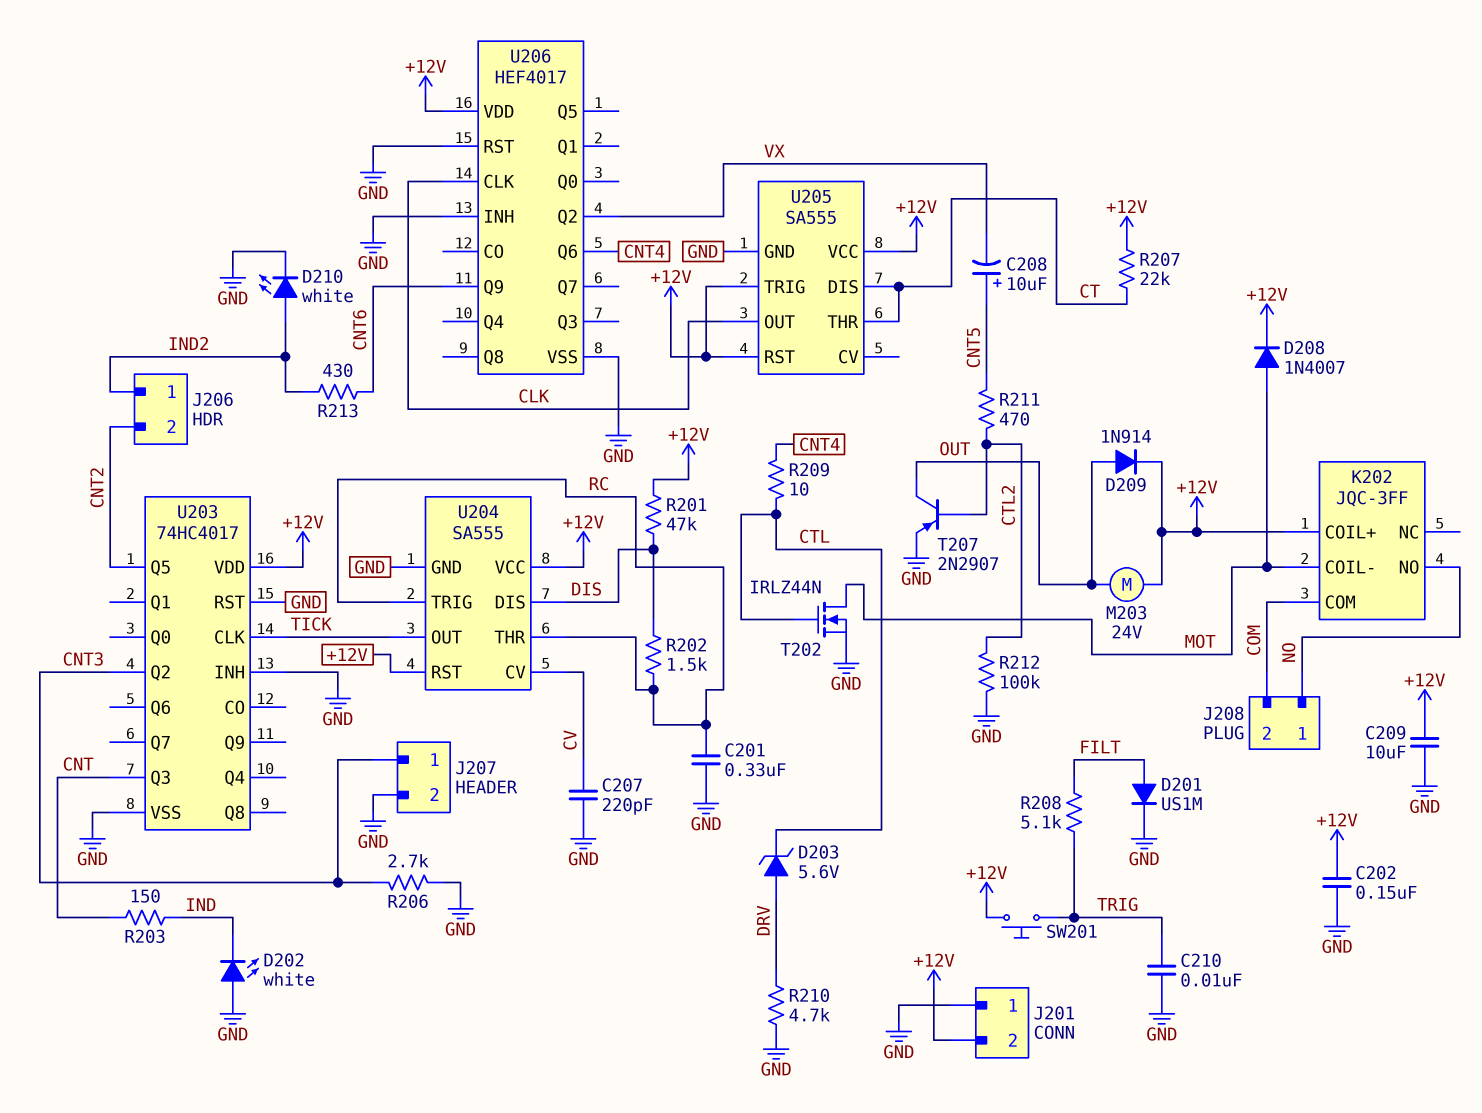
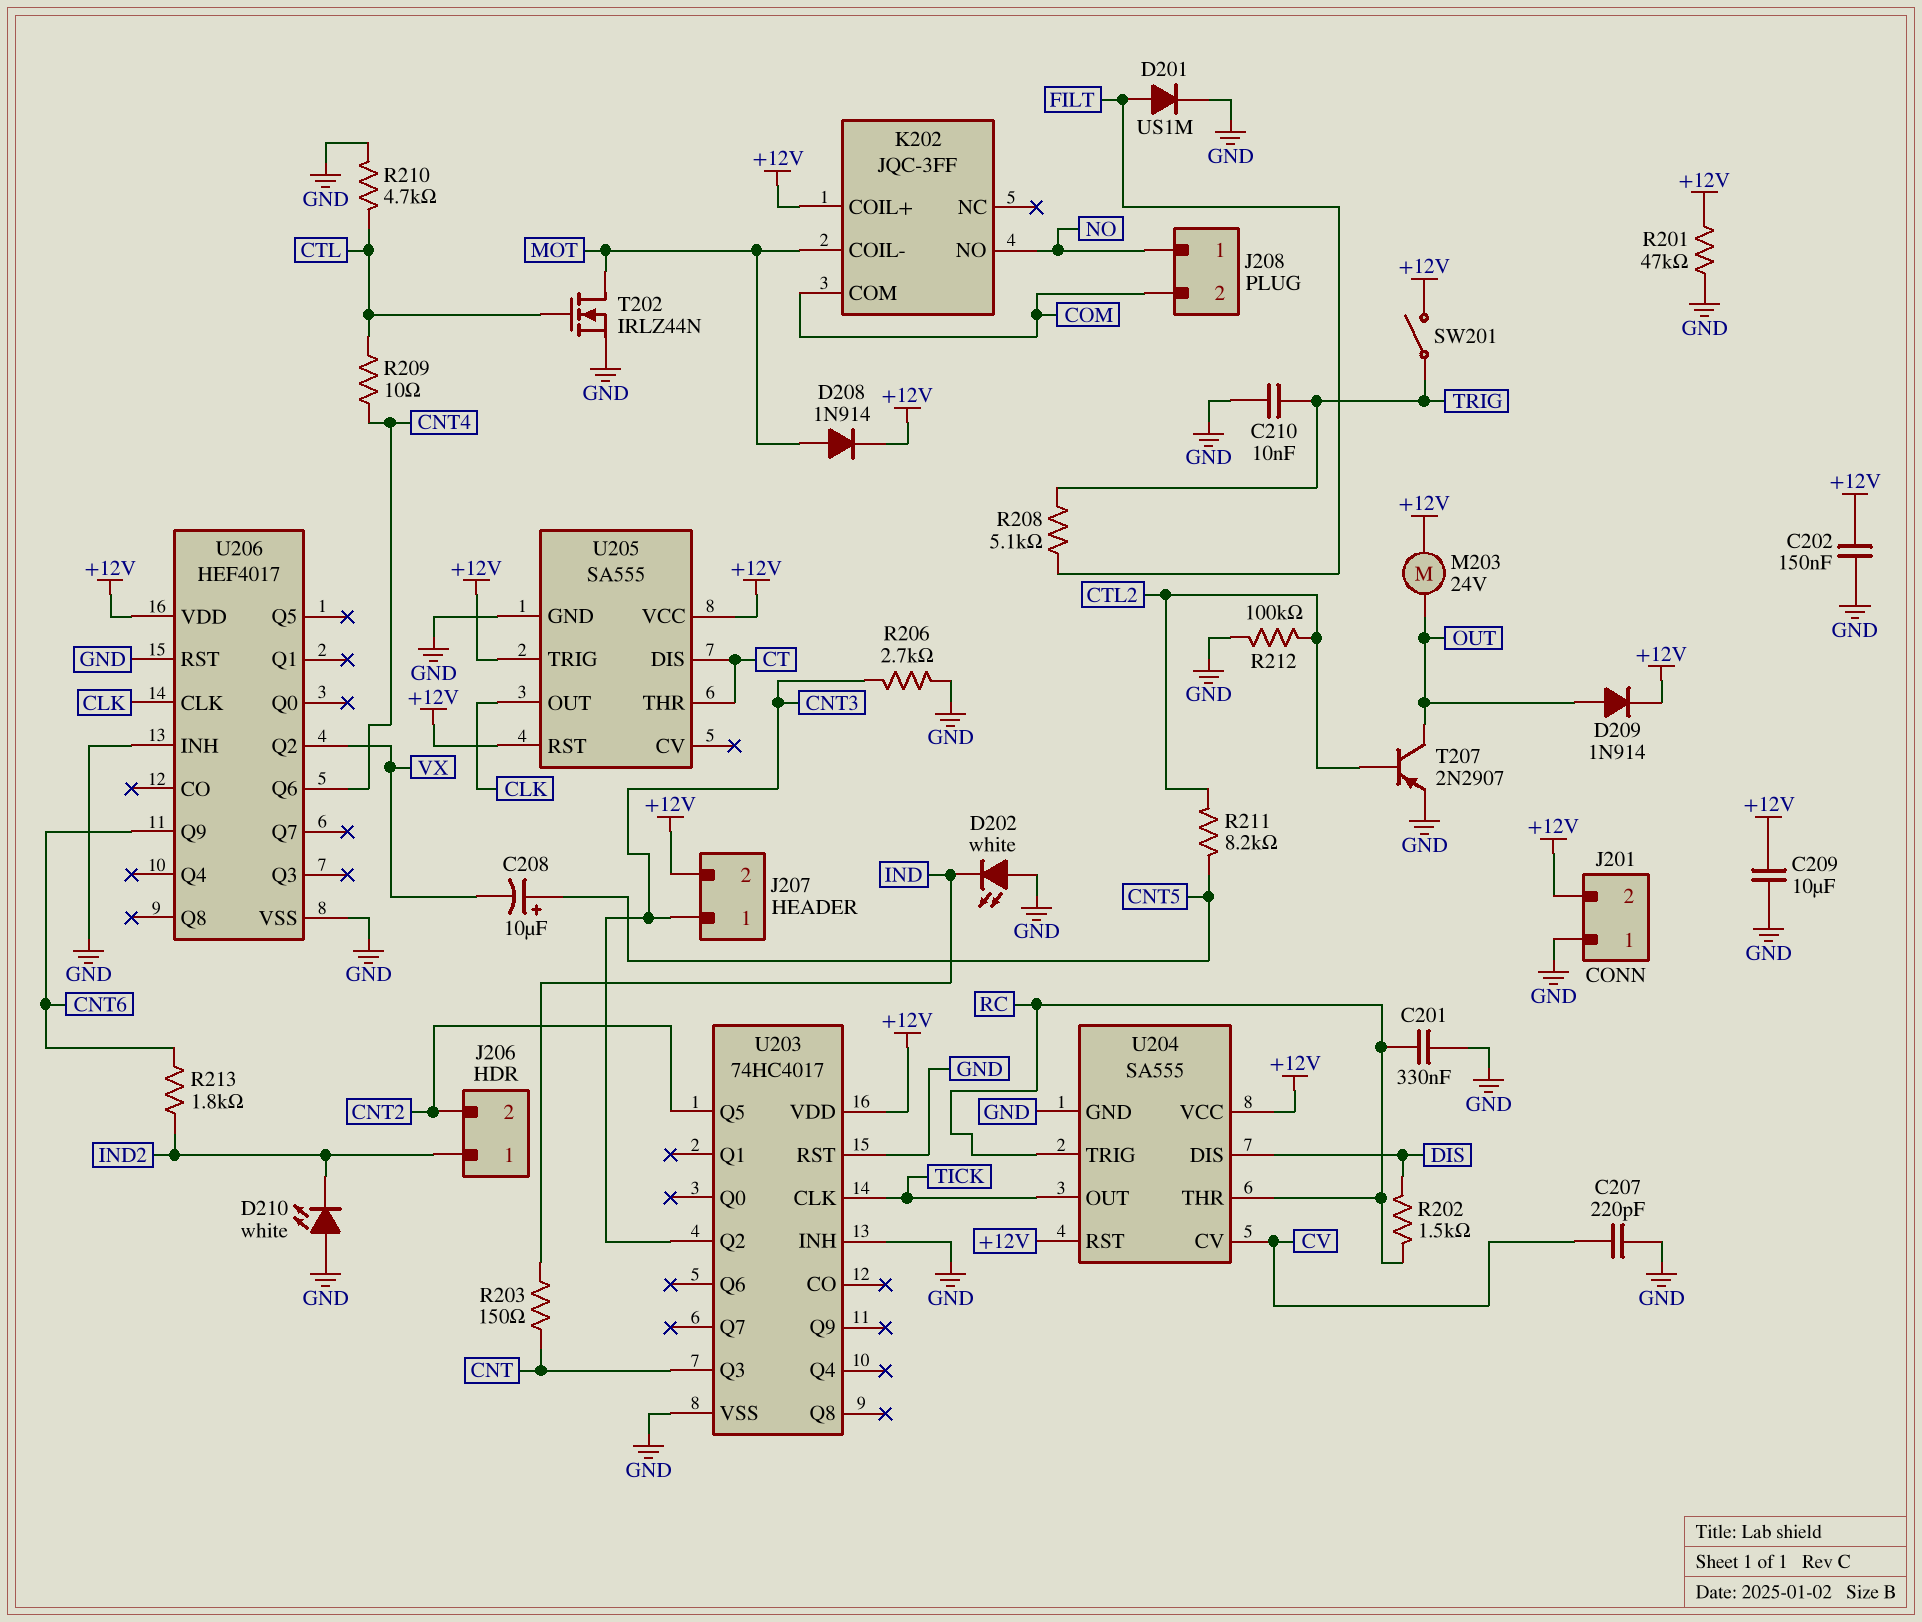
D203: zener 5.6V (A DRV, K CTL) -> none
D208: diode 1N4007 (A MOT, K +12V) -> diode 1N914 (A MOT, K +12V)
D210: LED white (A IND2, K GND) -> LED white (A GND, K IND2)
J207 pin 2: GND -> +12V
R201: 47k (+12V, DIS) -> 47k (+12V, GND)
R207: 22k (+12V, CT) -> none
R210: 4.7k (DRV, GND) -> 4.7k (CTL, GND)
R211: 470 (CNT5, CTL2) -> 8.2k (CNT5, CTL2)
R213: 430 (CNT6, IND2) -> 1.8k (CNT6, IND2)
SW201: button (+12V, TRIG) -> switch (+12V, TRIG)

